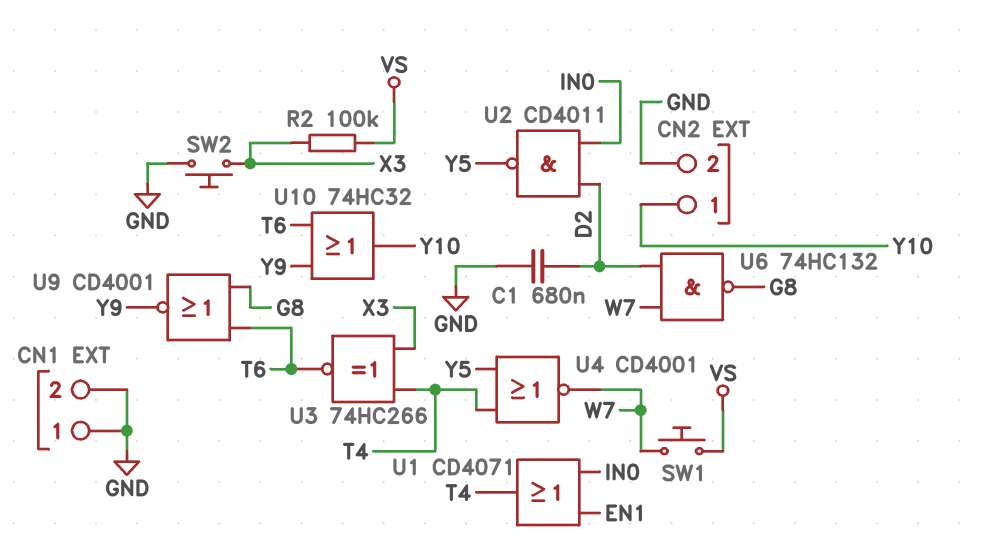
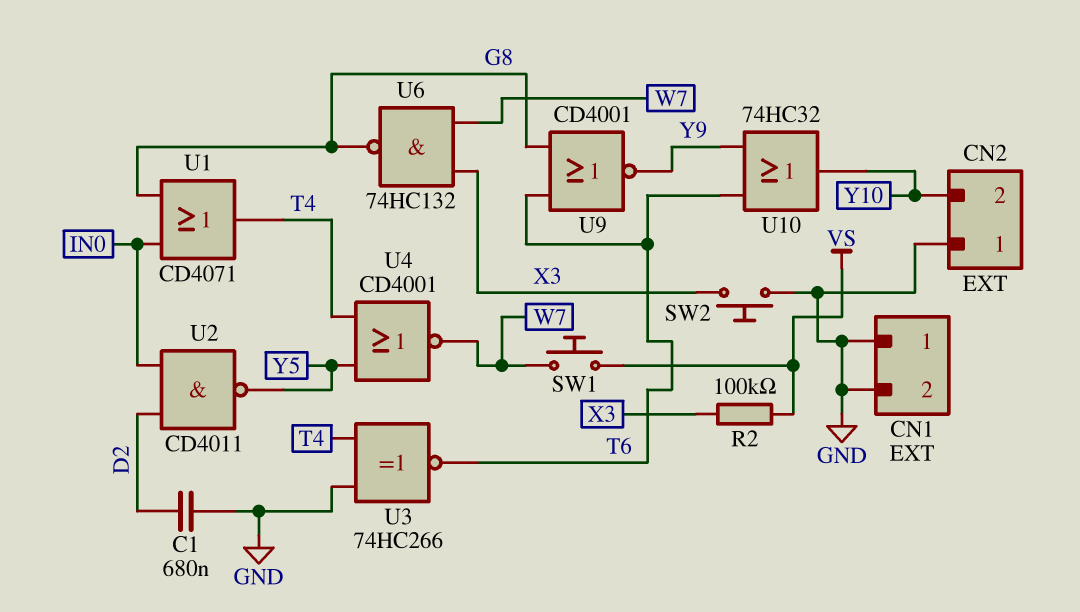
CN2 pin 1: Y10 -> GND
CN2 pin 2: GND -> Y10
U1: OR CD4071 (in EN1, in IN0, out T4) -> OR CD4071 (in G8, in IN0, out T4)
U3: XNOR 74HC266 (in T4, in X3, out T6) -> XNOR 74HC266 (in GND, in T4, out T6)
U6: NAND 74HC132 (in D2, in W7, out G8) -> NAND 74HC132 (in W7, in X3, out G8)

